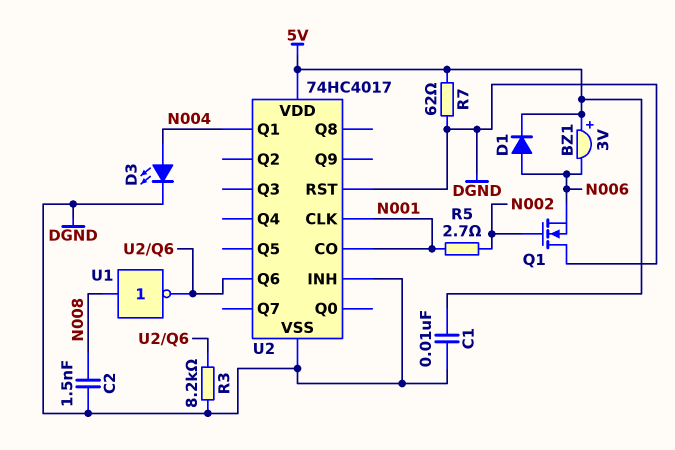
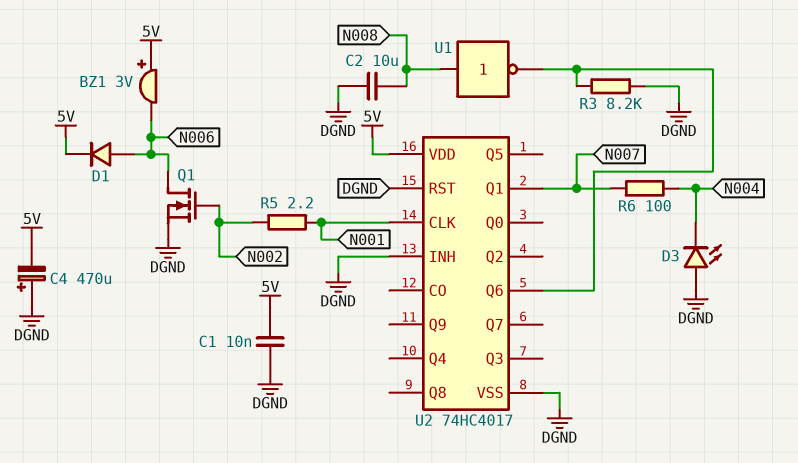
C2: 1.5nF (DGND, N008) -> 10uF (DGND, N008)
C4: none -> 470uF (plus DGND, minus 5V)
D3: LED (A N004, K DGND) -> LED (A DGND, K N004)
Q1: NMOS (G N002, D DGND, S N006) -> NMOS (G N002, D N006, S DGND)
R5: 2.7 (N001, N002) -> 2.2 (N001, N002)
R6: none -> 100 (N004, N007)
R7: 62 (5V, DGND) -> none
U2 pin CO: N001 -> none
U2 pin Q1: N004 -> N007

